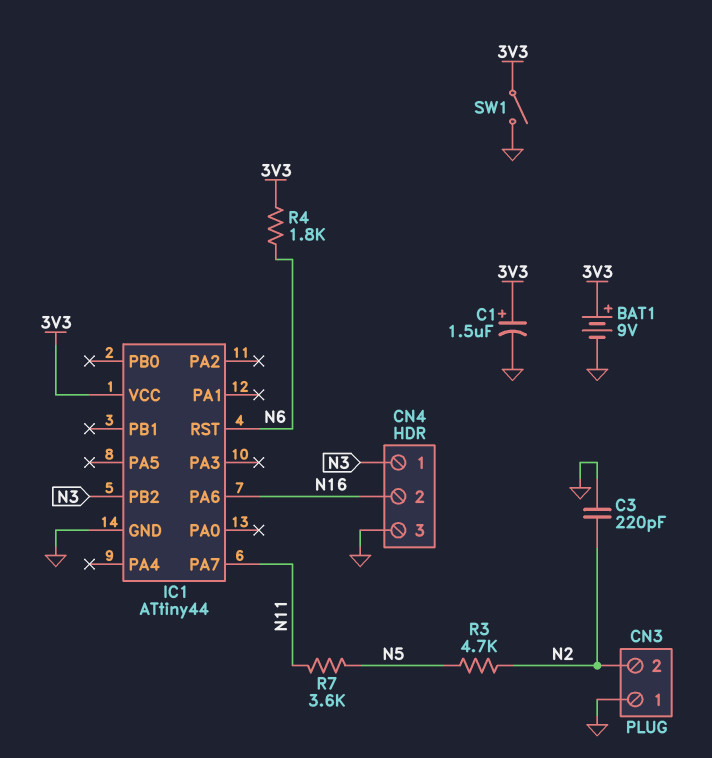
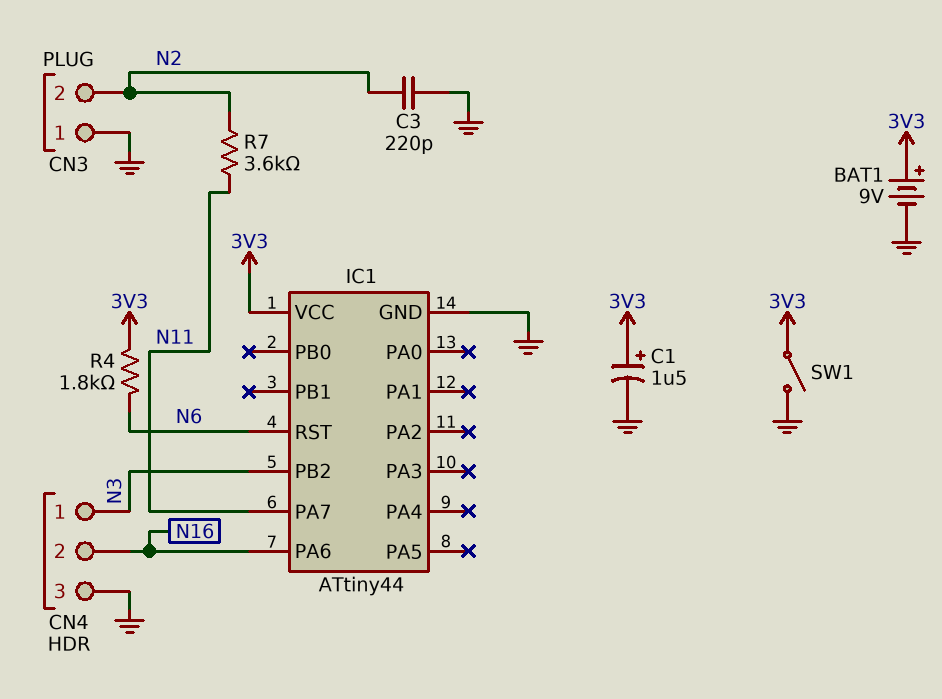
R3: 4.7k (N2, N5) -> none
R7: 3.6k (N5, N11) -> 3.6k (N2, N11)

